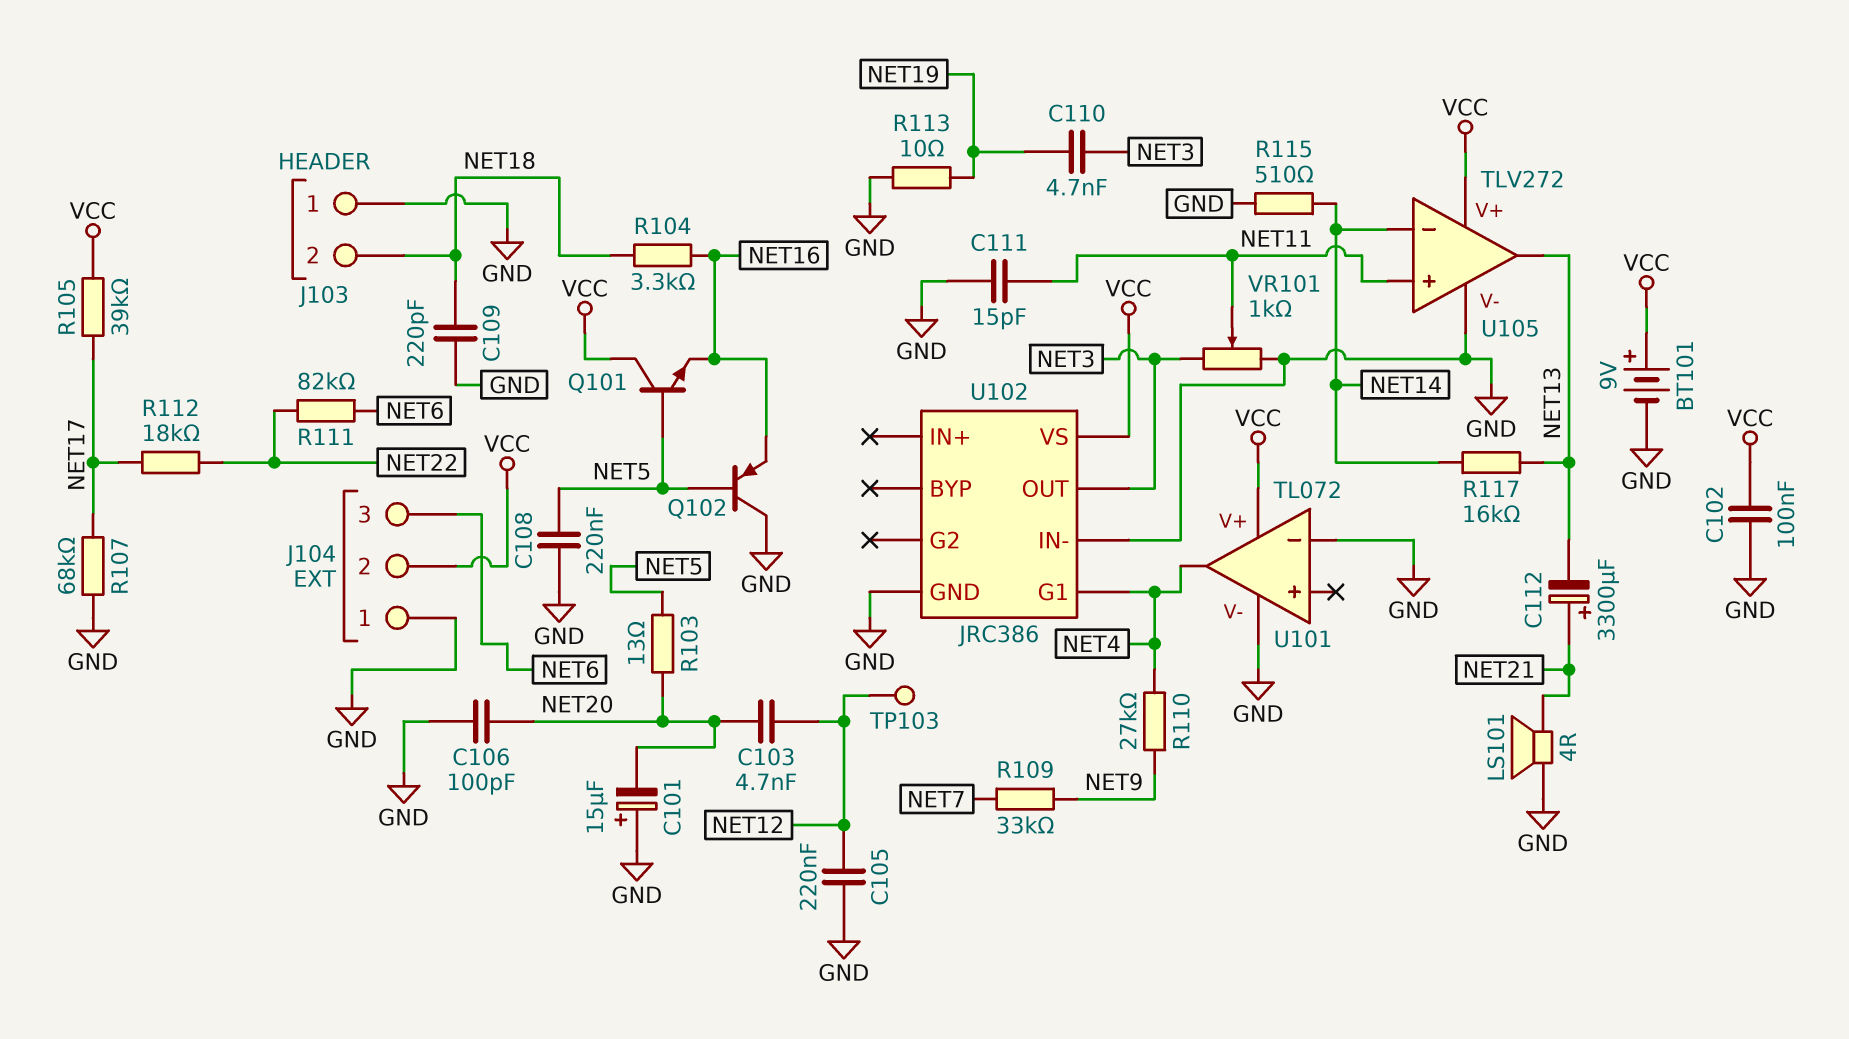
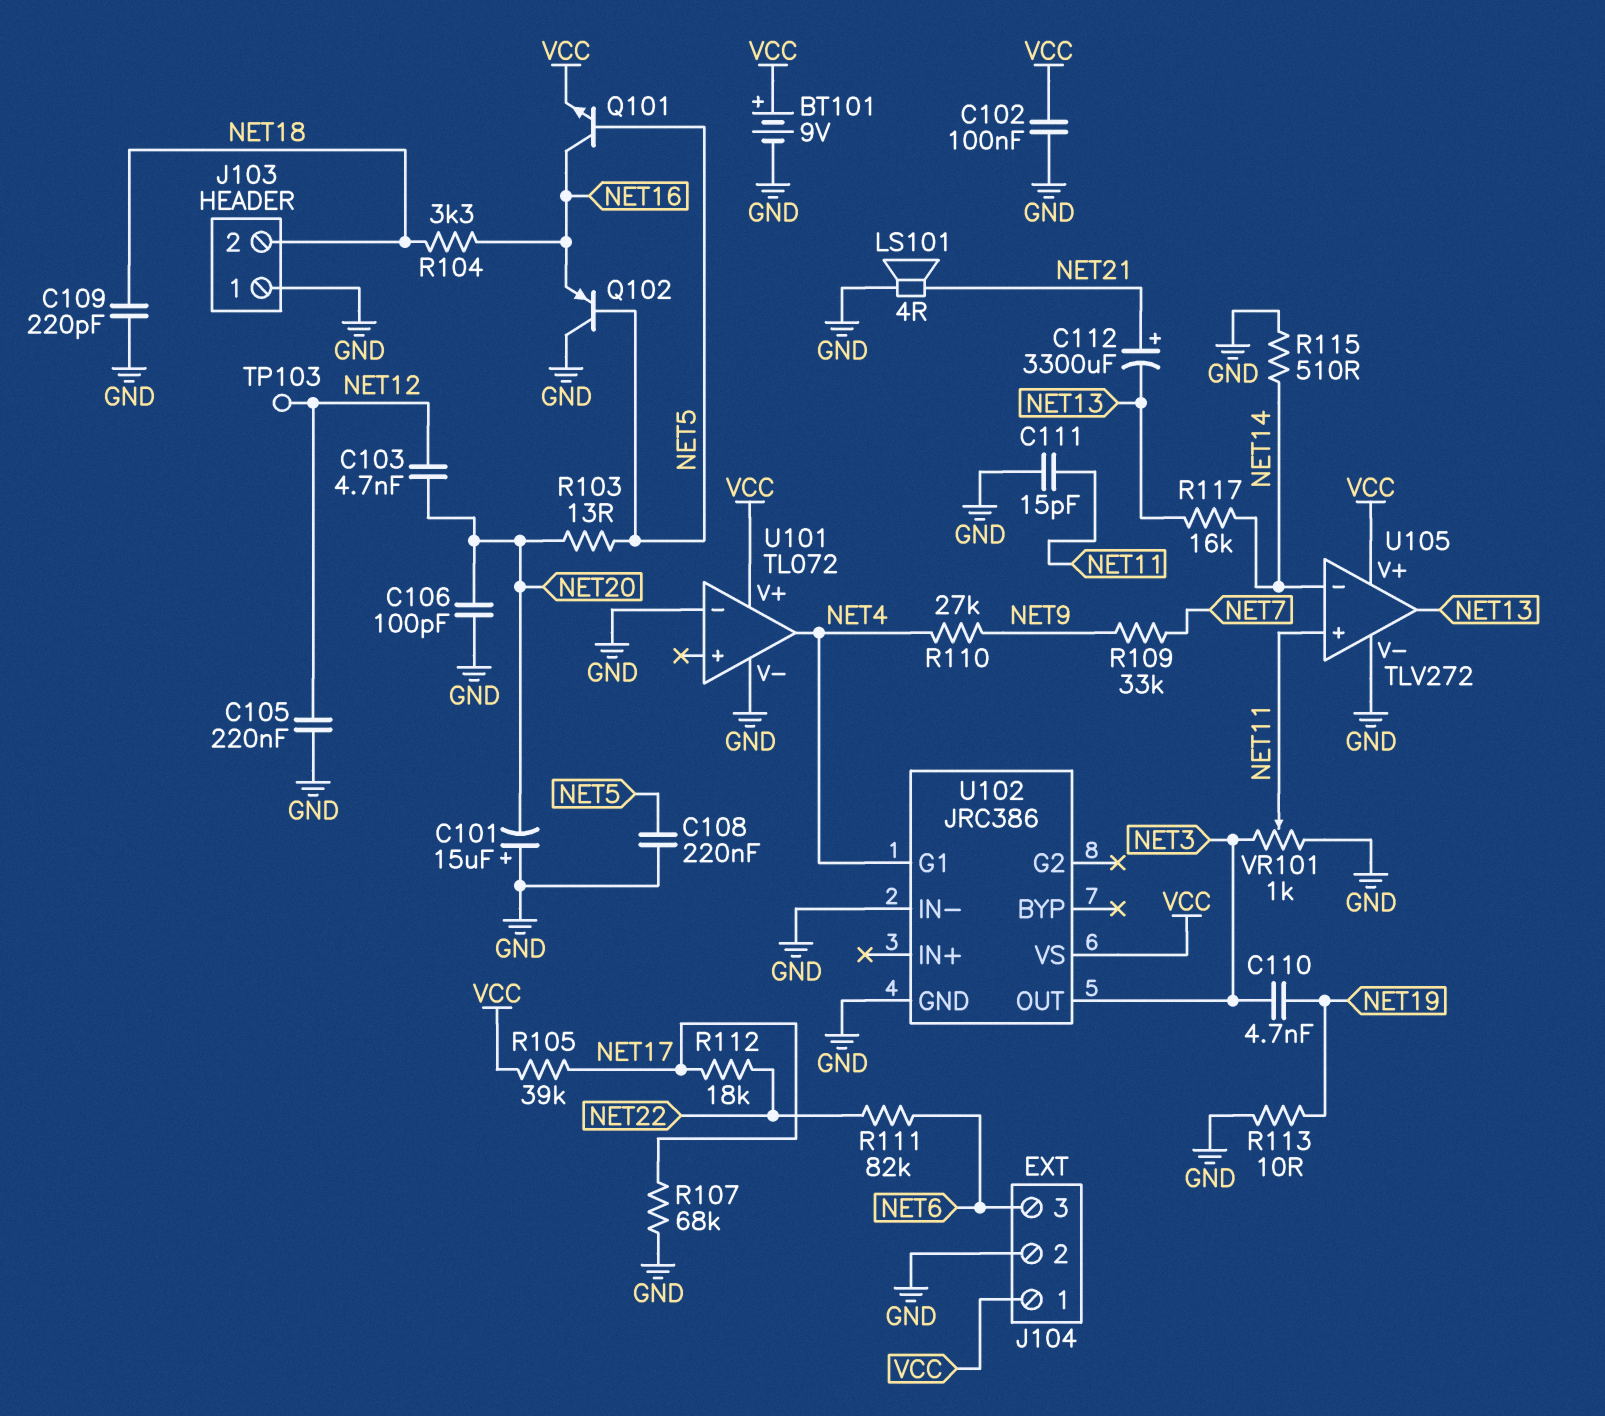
J104 pin 1: GND -> VCC
J104 pin 2: VCC -> GND
Q101: NPN (B NET5, C VCC, E NET16) -> NPN (B NET5, C NET16, E VCC)

